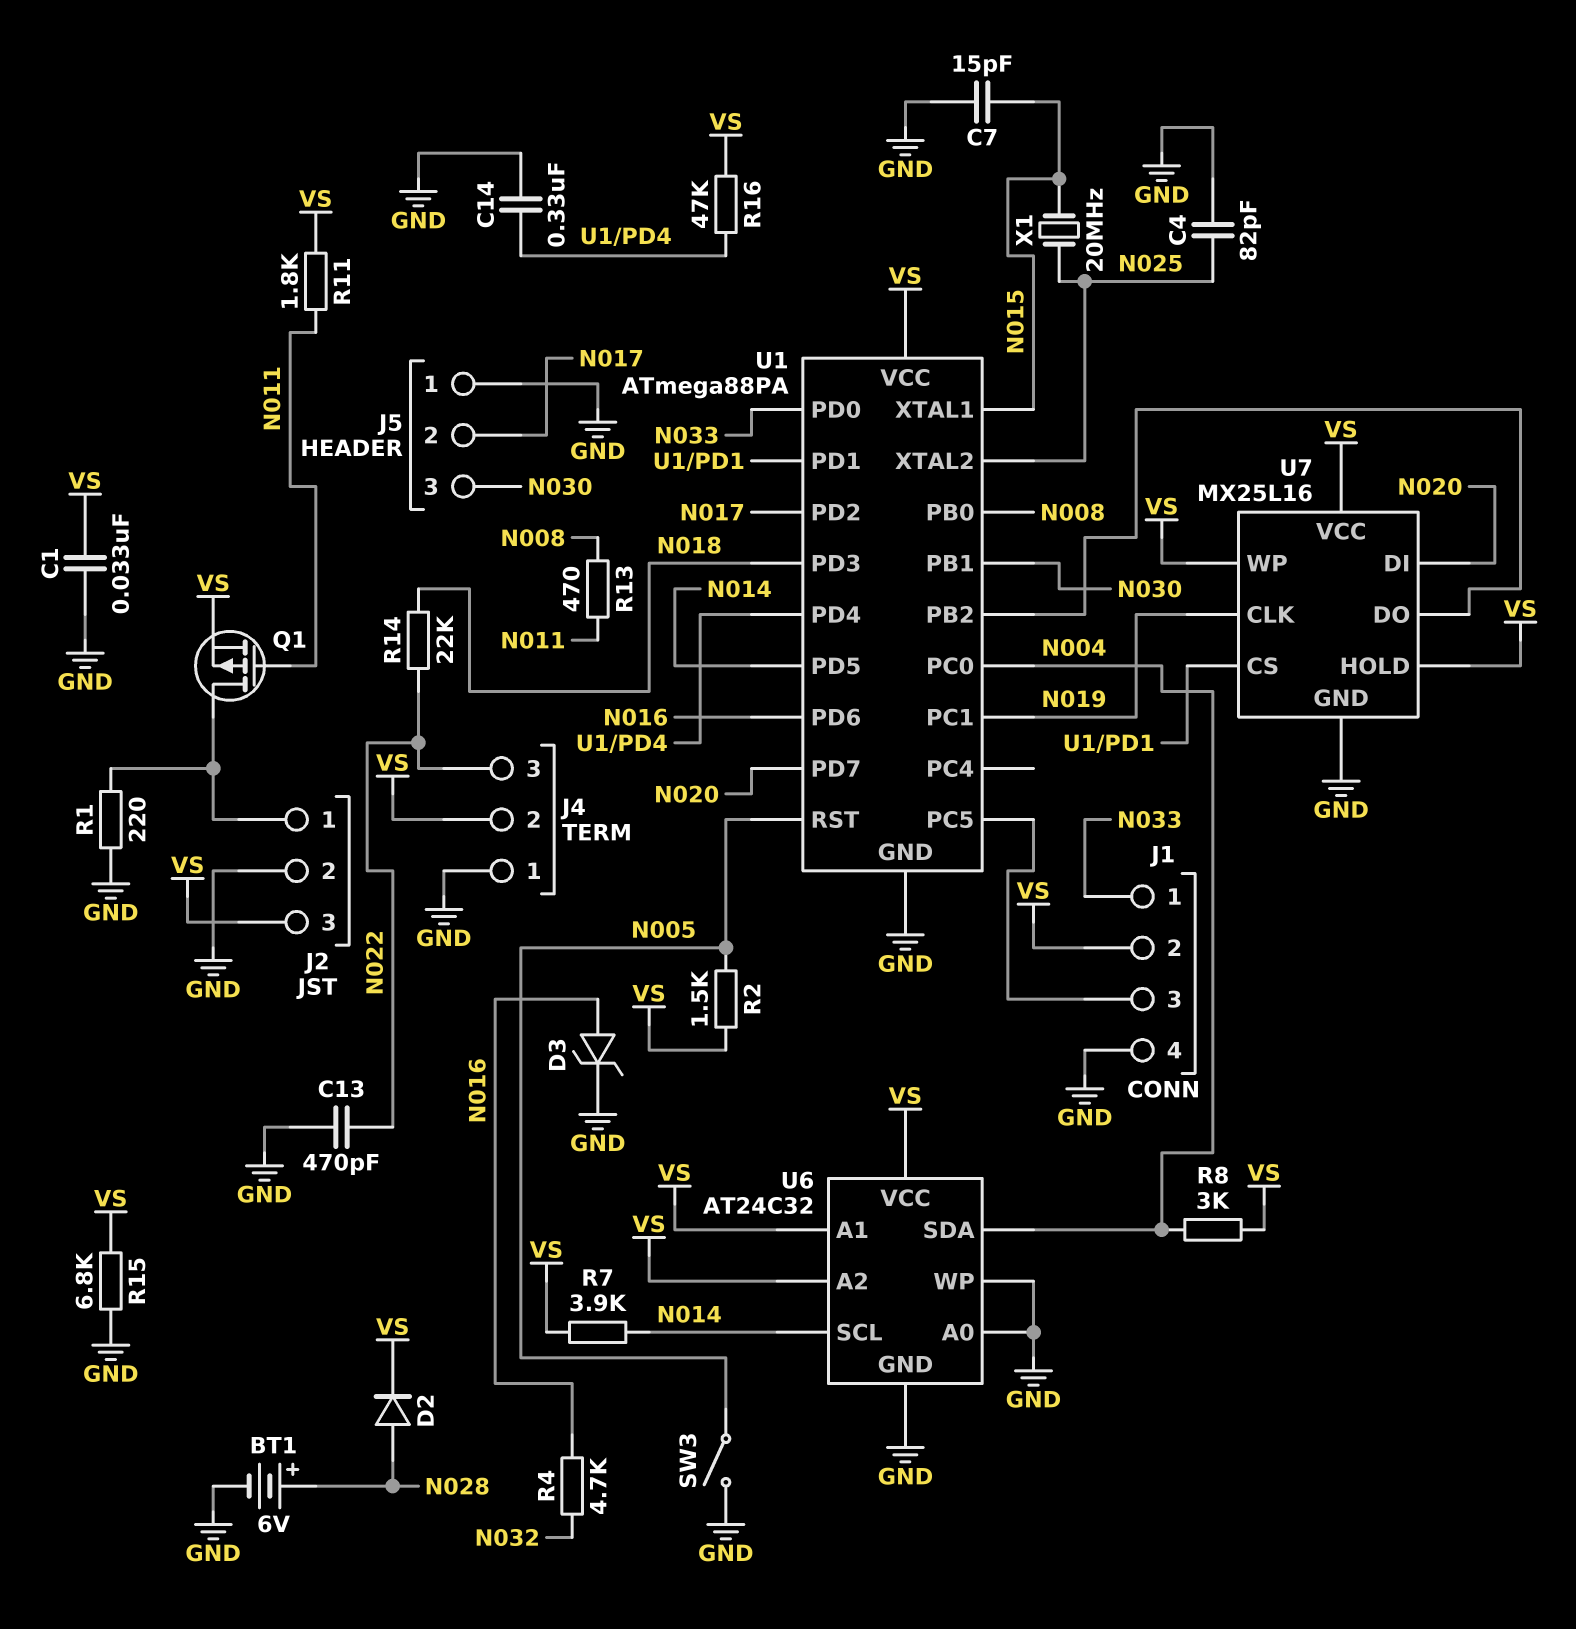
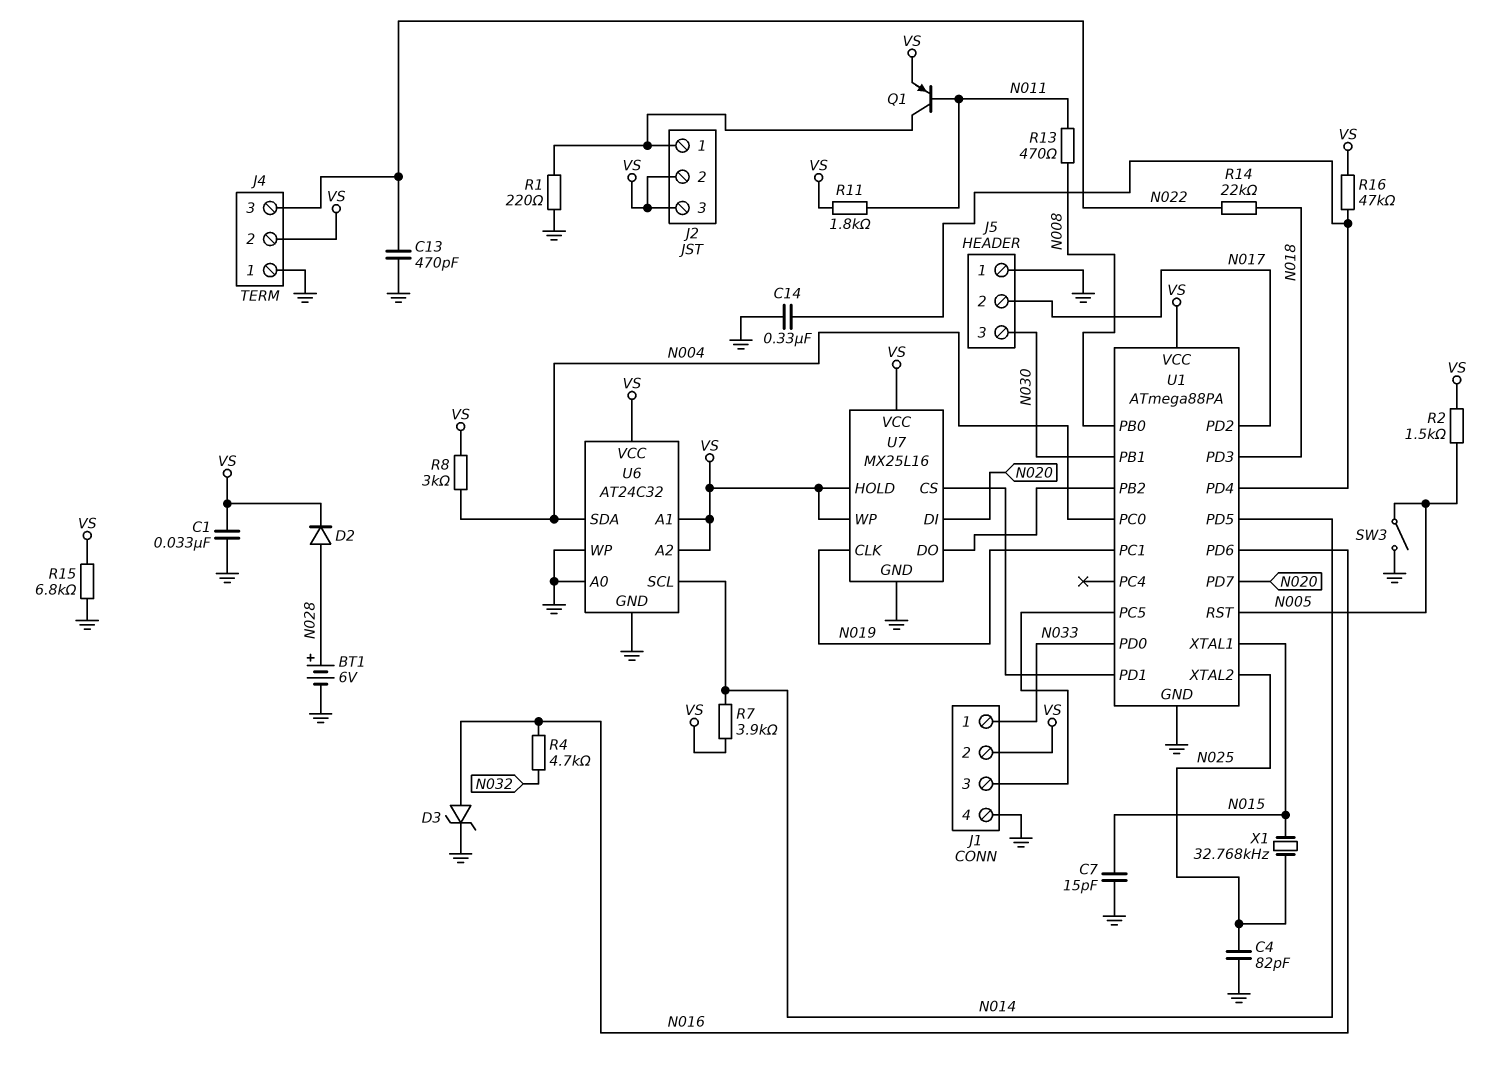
J2 pin 2: GND -> VS
Q1: PMOS (G N011, D J2/1, S VS) -> PNP (B N011, C J2/1, E VS)
X1: 20MHz (N015, N025) -> 32.768kHz (N015, N025)

